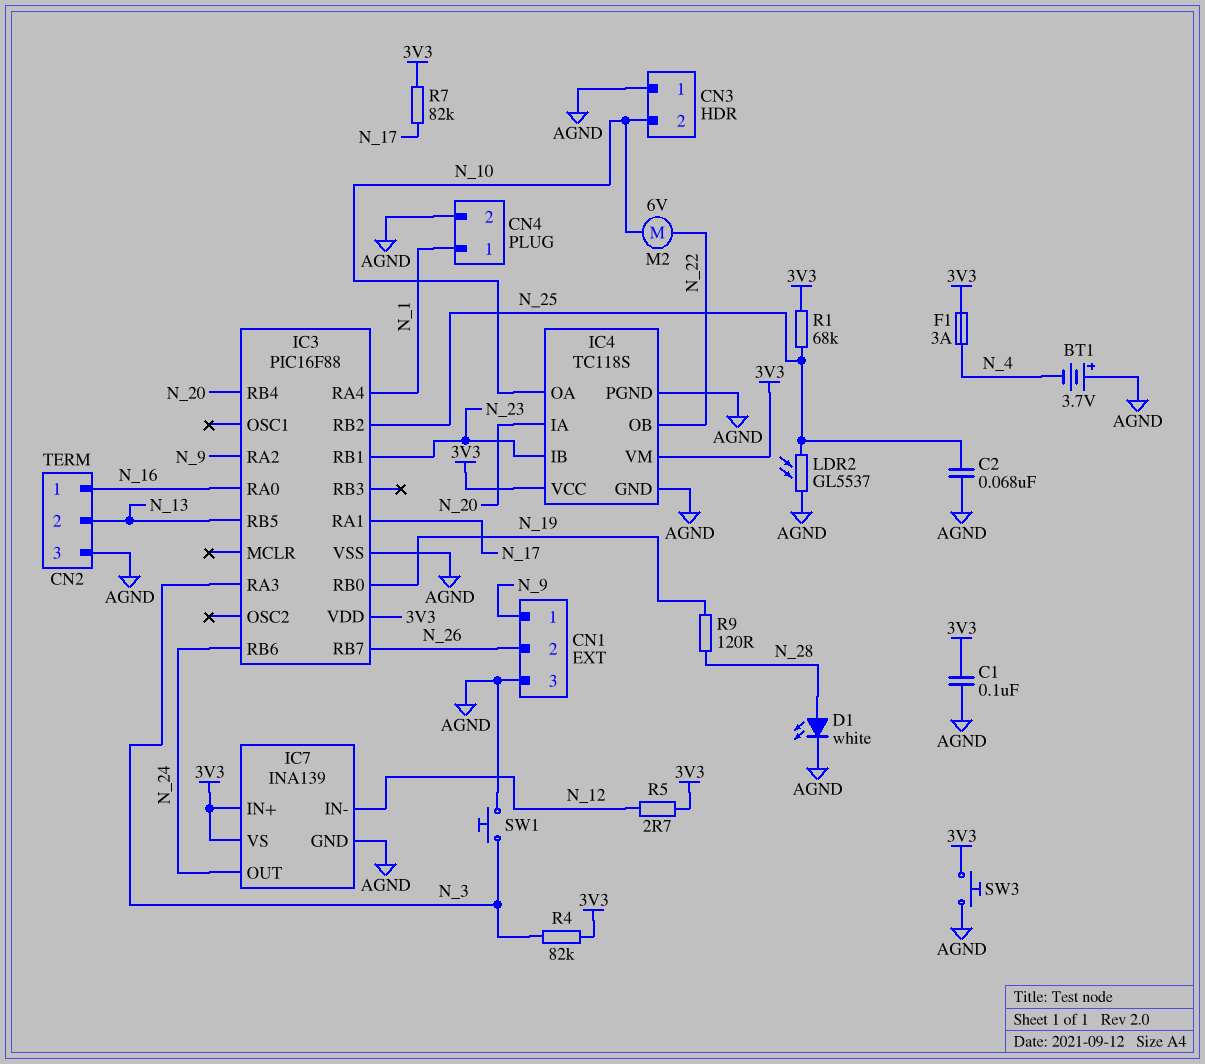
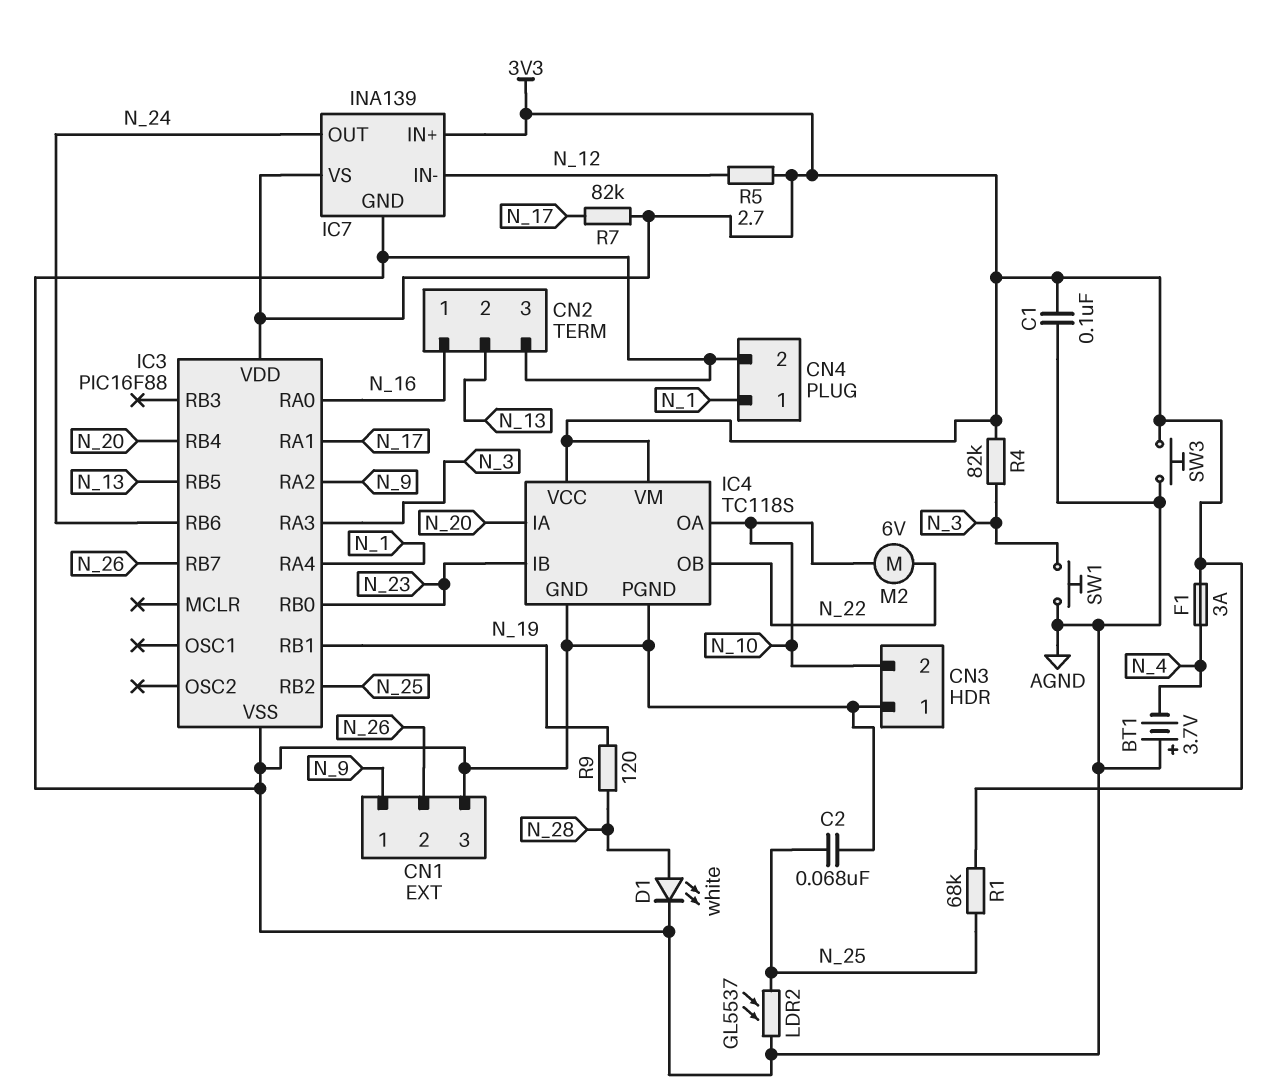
IC3 pin RB0: N_19 -> N_23
IC3 pin RB1: N_23 -> N_19

